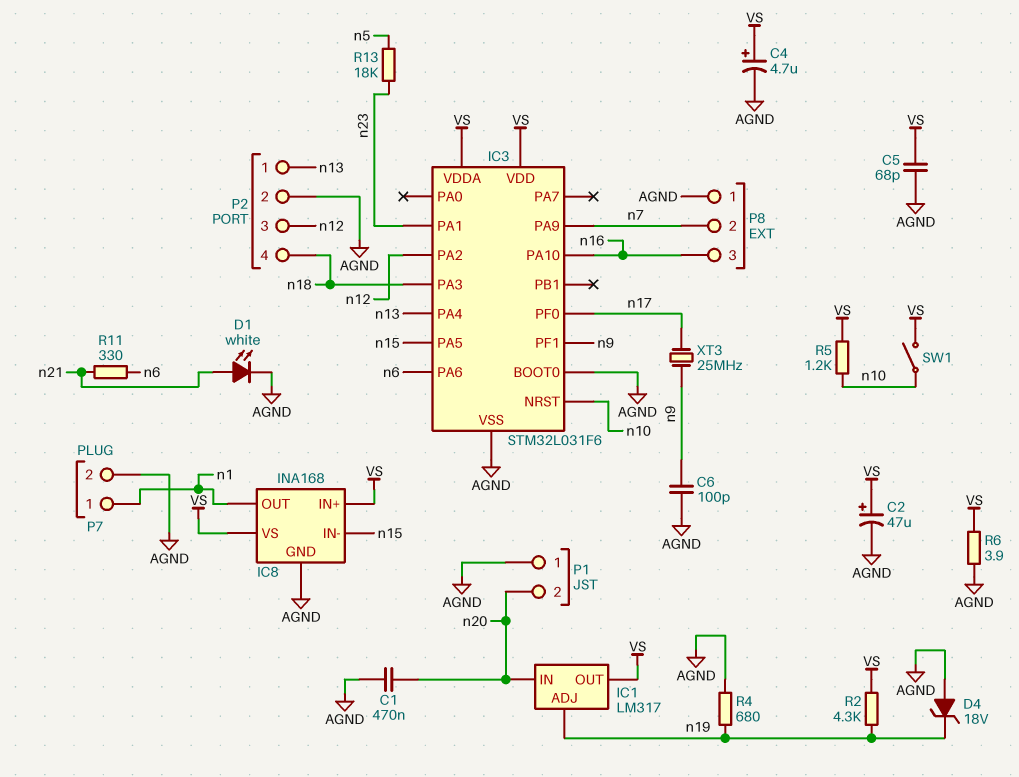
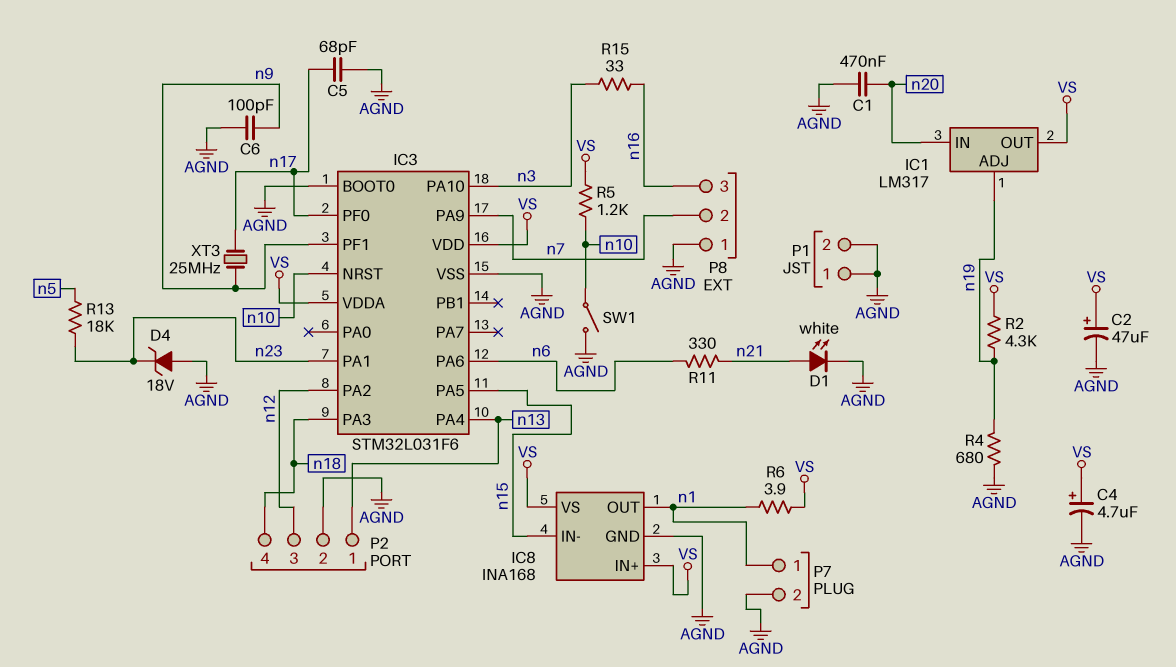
C5: 68pF (AGND, VS) -> 68pF (AGND, n17)
D4: zener 18V (A AGND, K n19) -> zener 18V (A AGND, K n23)
IC3 pin PA10: n16 -> n3
P1 pin 2: n20 -> AGND
R6: 3.9 (AGND, VS) -> 3.9 (VS, n1)
R15: none -> 33 (n3, n16)
SW1: switch (VS, n10) -> switch (AGND, n10)

